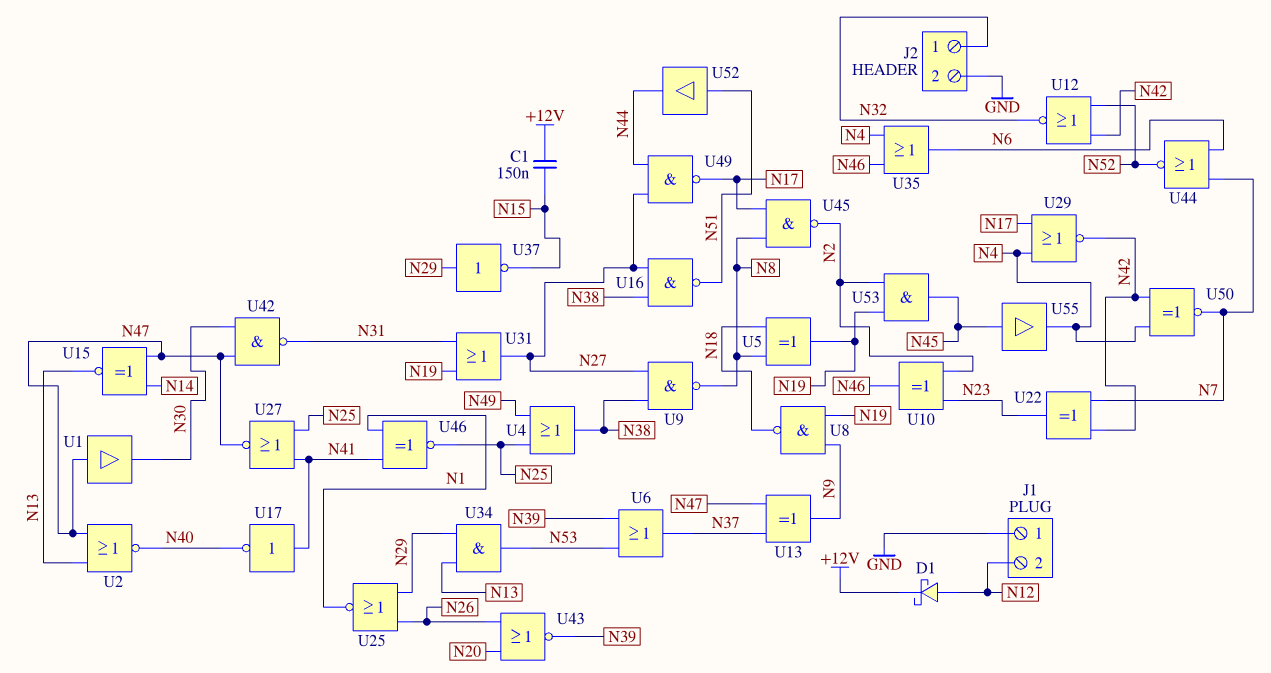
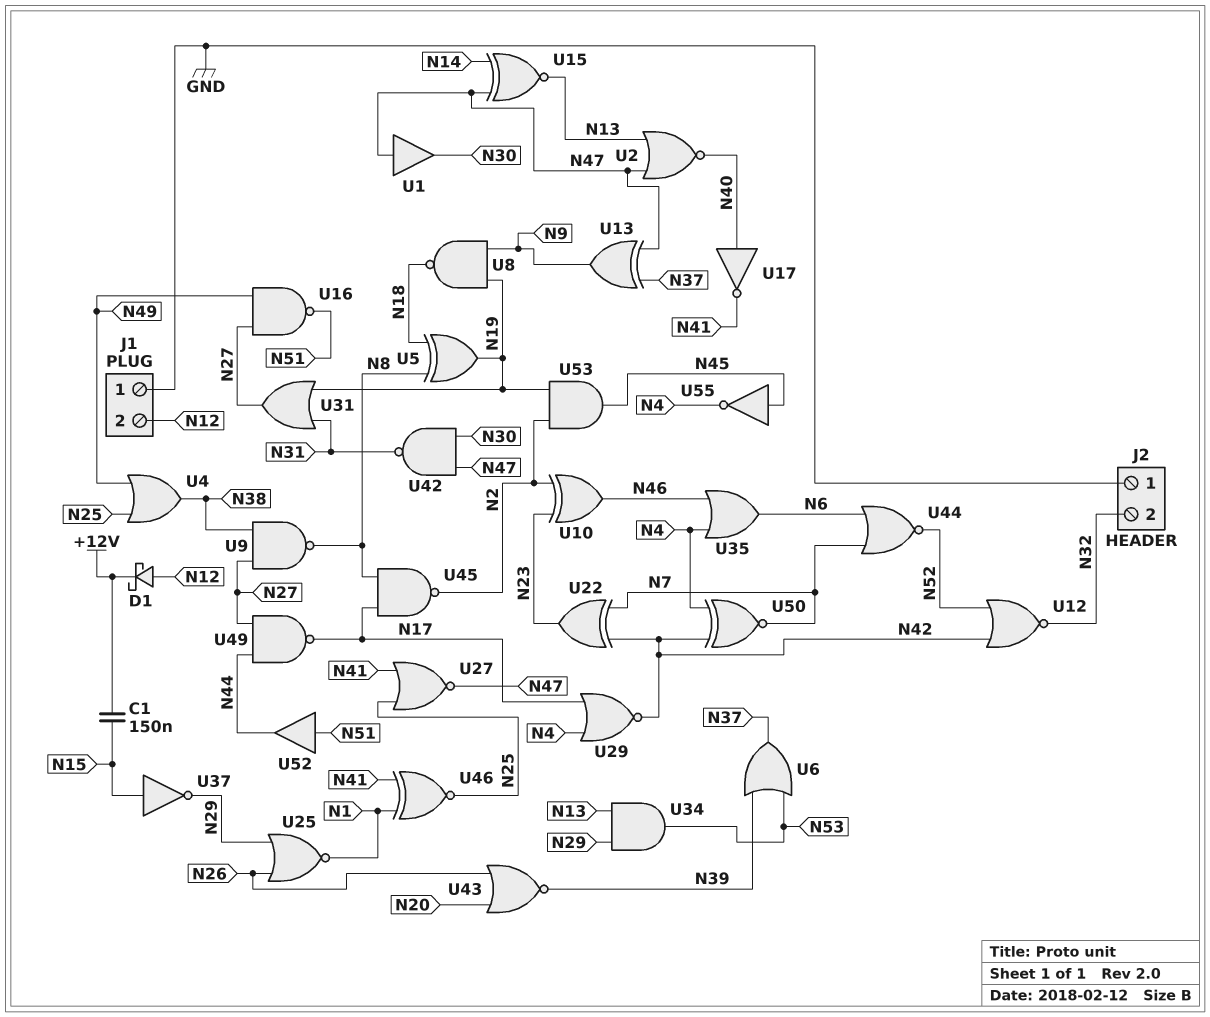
J2 pin 1: N32 -> GND
J2 pin 2: GND -> N32
U16: NAND (in N27, in N38, out N51) -> NAND (in N27, in N49, out N51)
U17: NOT (in N41, out N40) -> NOT (in N40, out N41)
U37: NOT (in N29, out N15) -> NOT (in N15, out N29)
U55: buffer (in N45, out N4) -> NOT (in N45, out N4)

